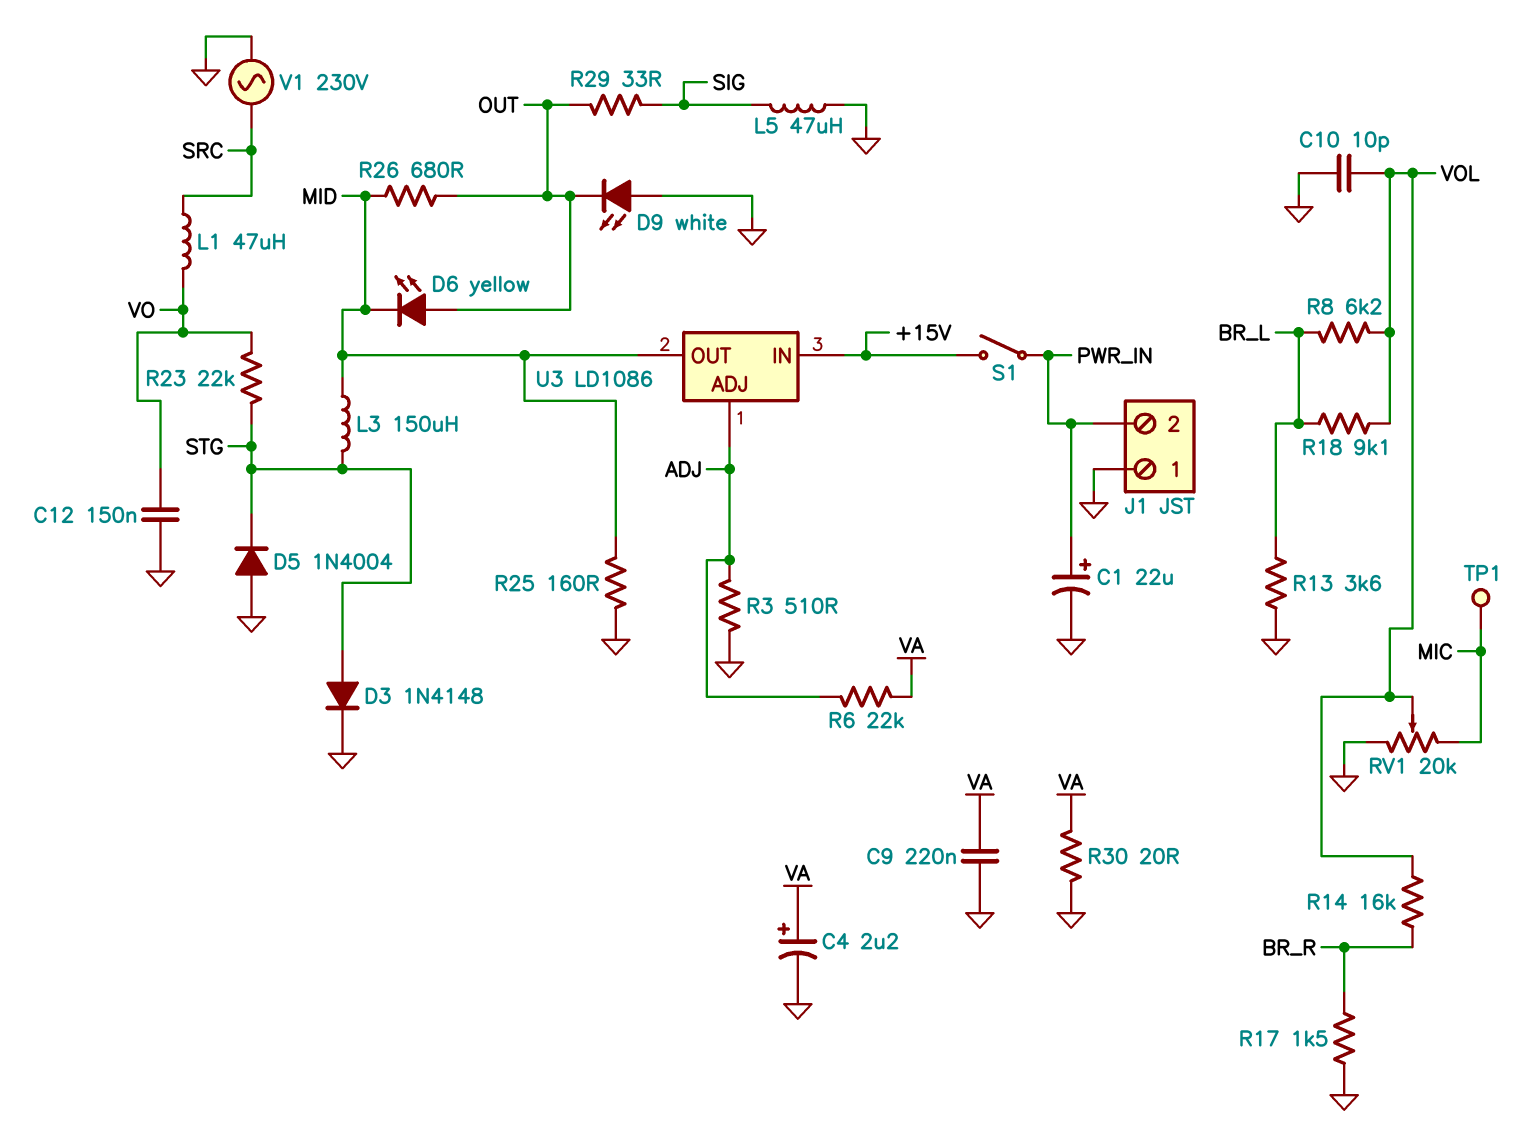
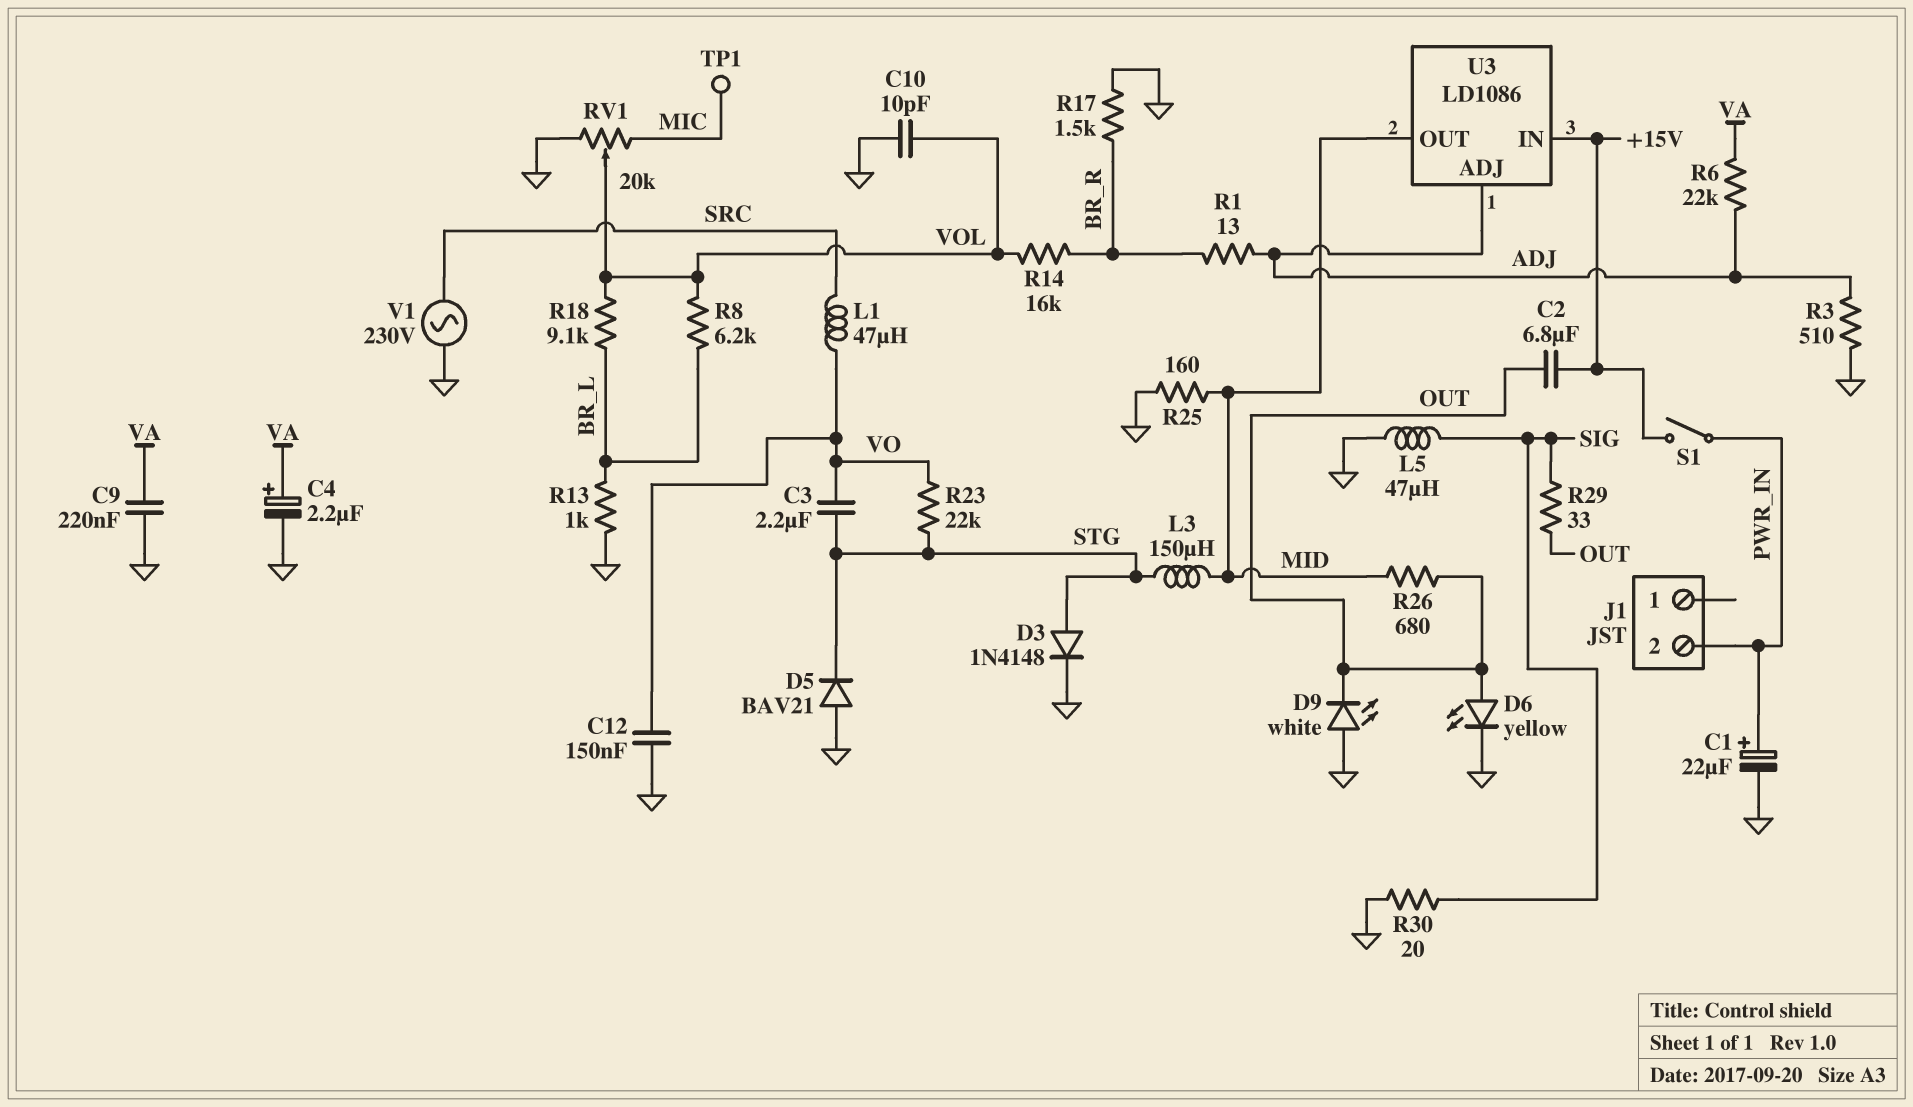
C2: none -> 6.8uF (+15V, OUT)
C3: none -> 2.2uF (STG, VO)
D5: diode 1N4004 (A GND, K STG) -> diode BAV21 (A GND, K STG)
D6: LED yellow (A OUT, K MID) -> LED yellow (A OUT, K GND)
J1 pin 1: GND -> none
R1: none -> 13 (ADJ, BR_R)
R13: 3.6k (BR_L, GND) -> 1k (BR_L, GND)
R30: 20 (GND, VA) -> 20 (GND, SIG)

